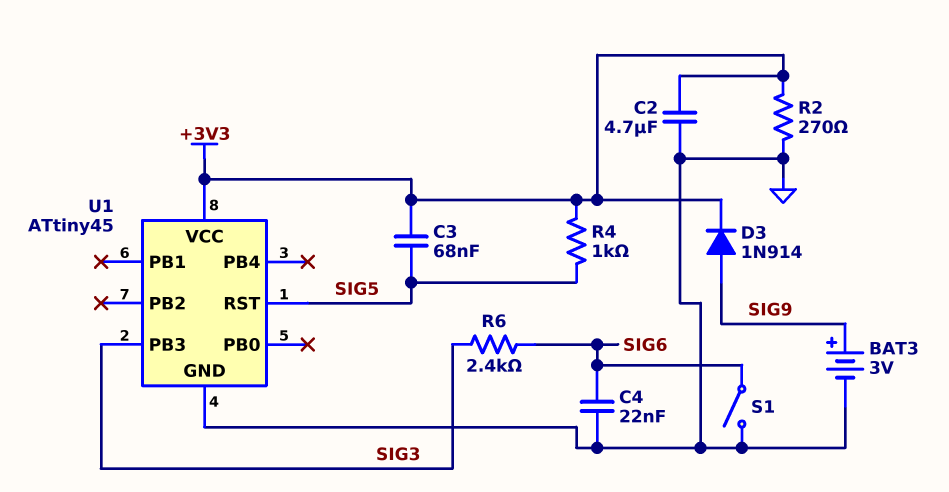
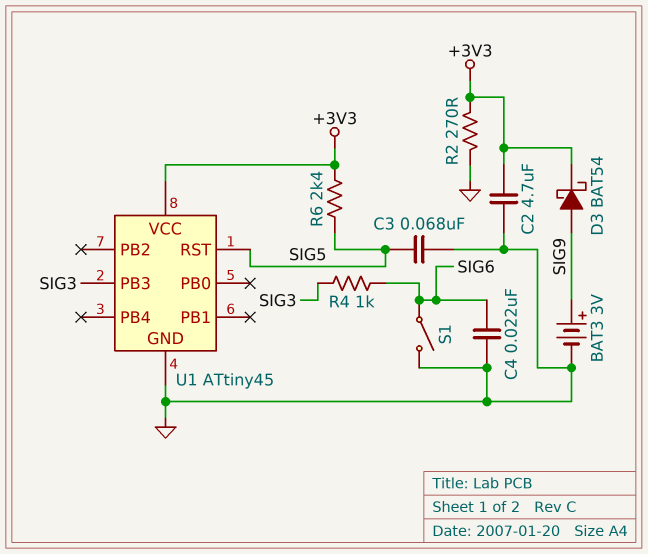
C3: 68nF (+3V3, SIG5) -> 68nF (GND, SIG5)
D3: diode 1N914 (A SIG9, K +3V3) -> schottky BAT54 (A SIG9, K +3V3)
R4: 1k (+3V3, SIG5) -> 1k (SIG3, SIG6)
R6: 2.4k (SIG3, SIG6) -> 2.4k (+3V3, SIG5)

